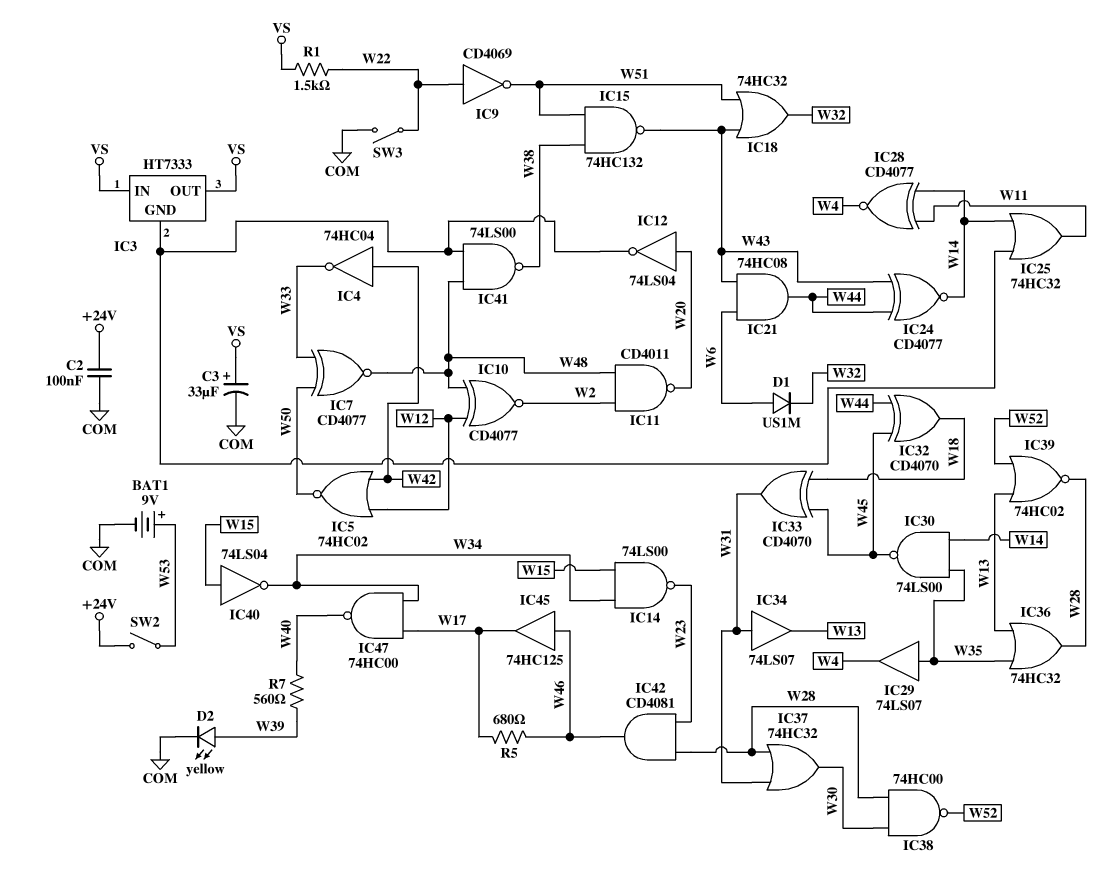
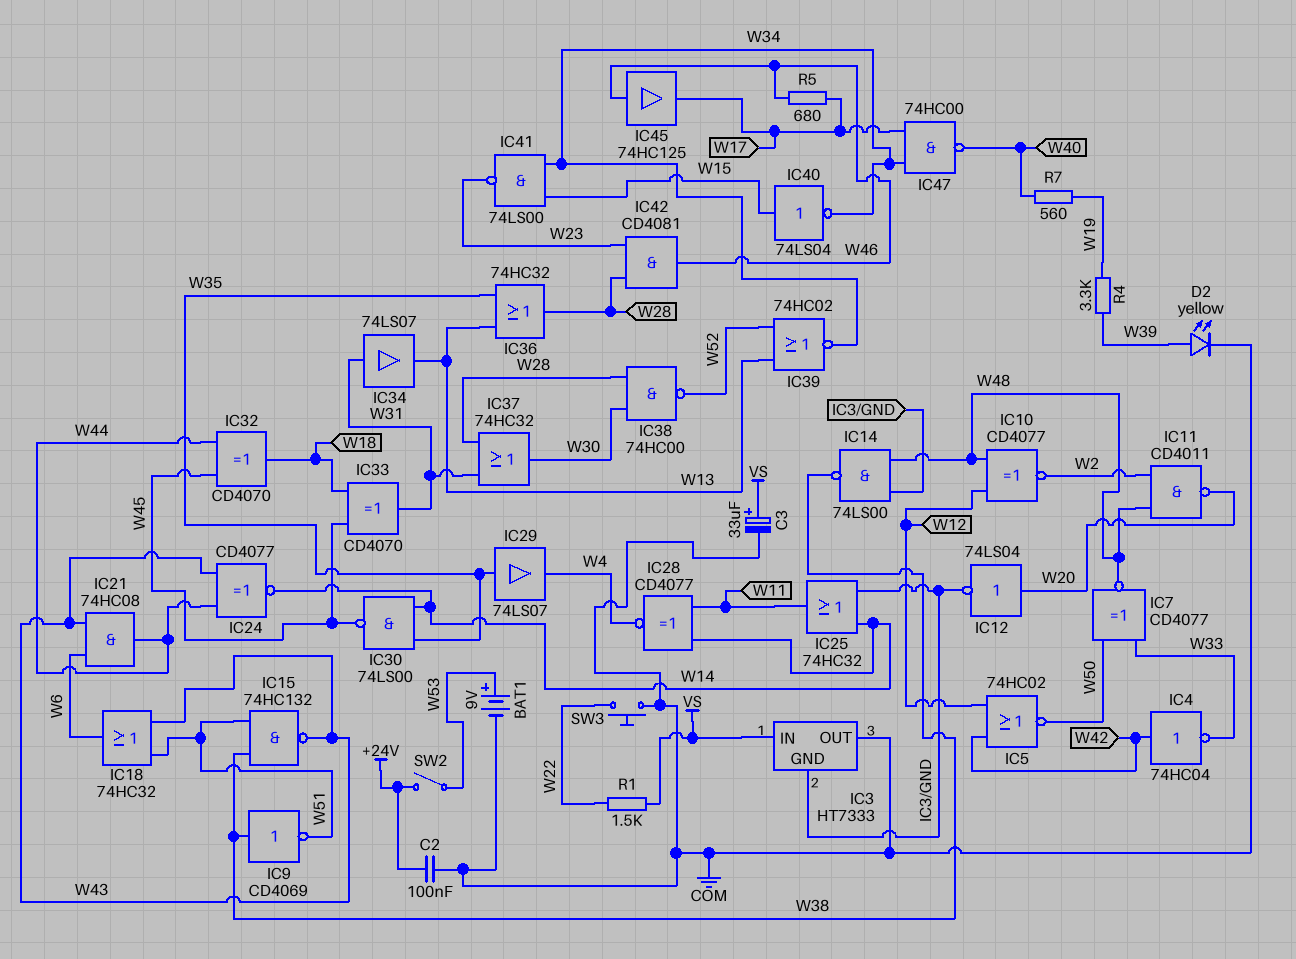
D1: diode US1M (A W6, K W32) -> none
IC3 pin OUT: VS -> COM
IC9: NOT CD4069 (in W22, out W51) -> NOT CD4069 (in W38, out W51)
IC14: NAND 74LS00 (in W15, in W34, out W23) -> NAND 74LS00 (in IC3/GND, in W48, out W38)
IC18: OR 74HC32 (in W43, in W51, out W32) -> OR 74HC32 (in W43, in W51, out W6)
IC39: NOR 74HC02 (in W13, in W52, out W28) -> NOR 74HC02 (in W13, in W52, out W34)
IC41: NAND 74LS00 (in IC3/GND, in W48, out W38) -> NAND 74LS00 (in W15, in W34, out W23)
R4: none -> 3.3k (W19, W39)
R7: 560 (W39, W40) -> 560 (W19, W40)
SW3: switch (COM, W22) -> button (COM, W22)

